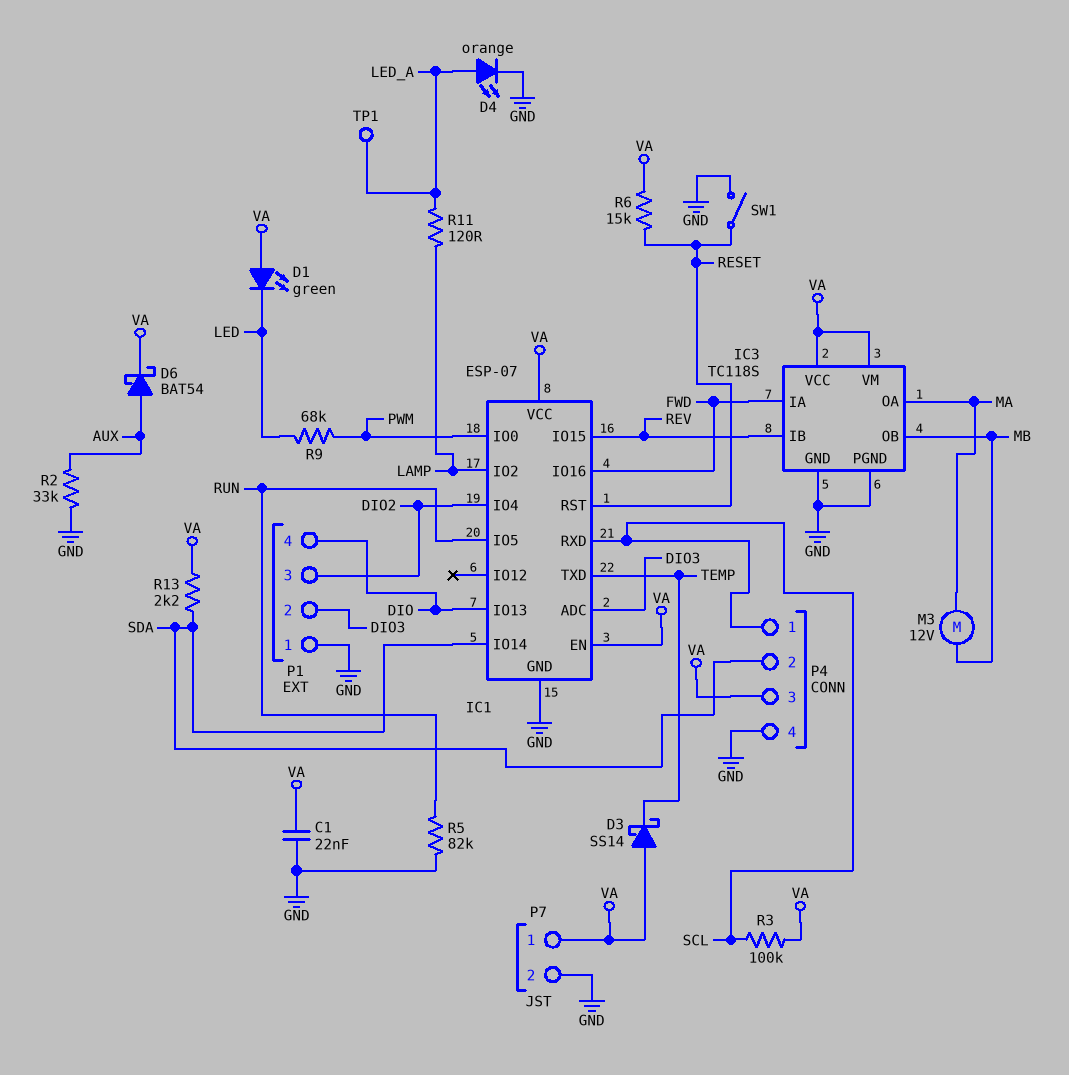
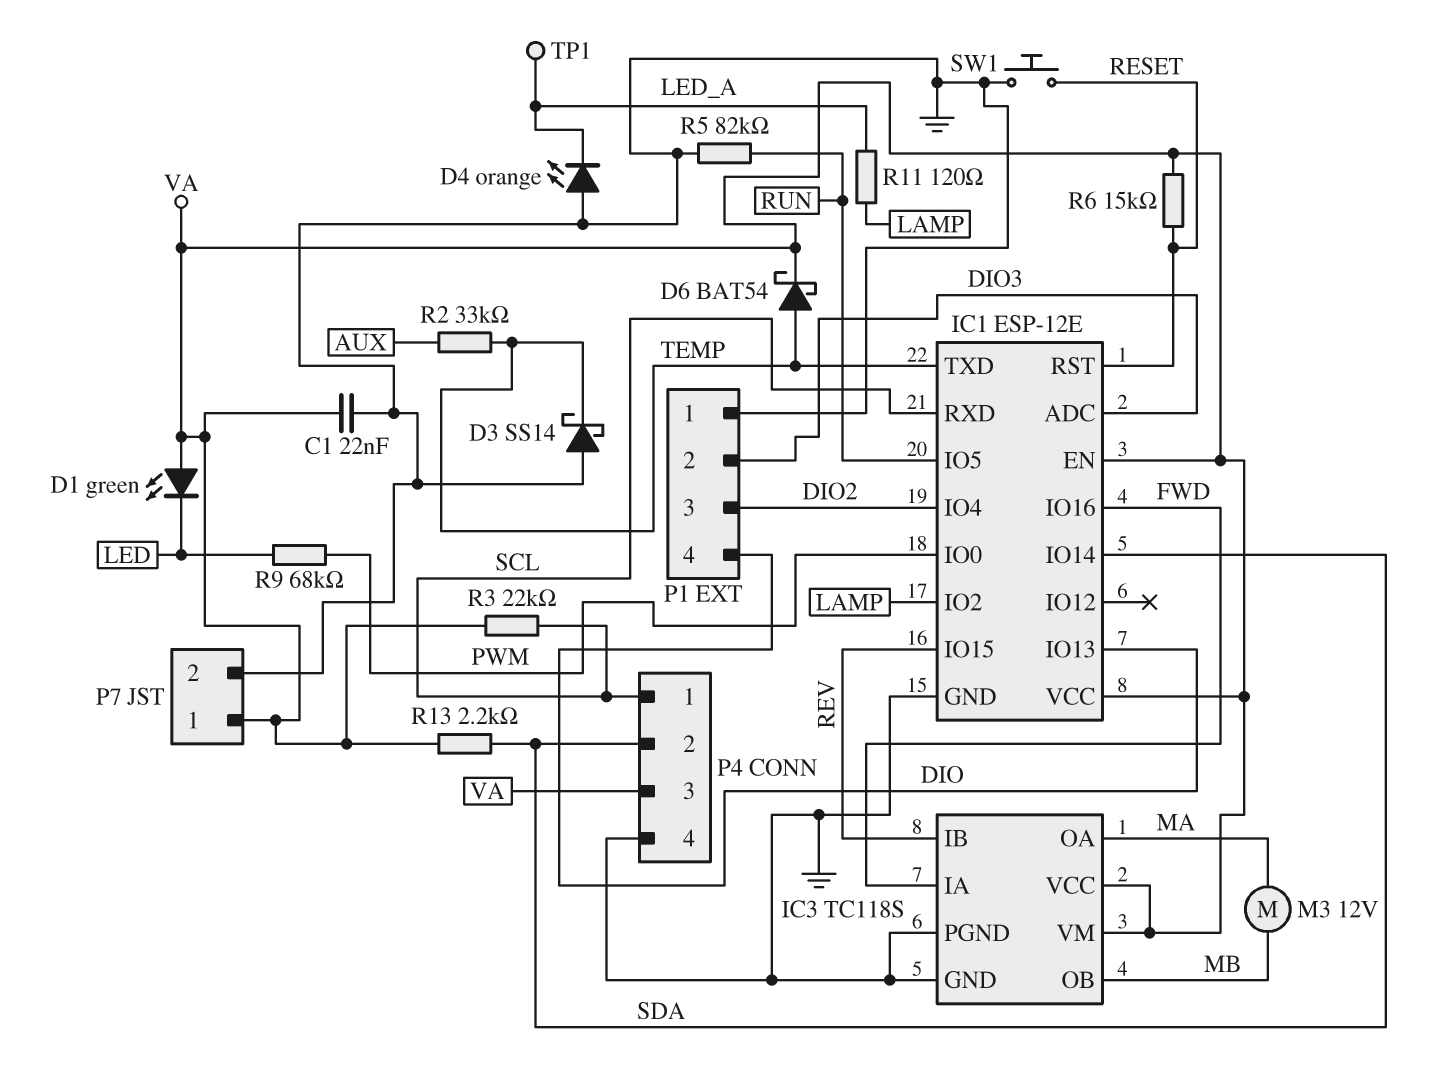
D3: schottky SS14 (A VA, K TEMP) -> schottky SS14 (A GND, K TEMP)
D4: LED orange (A LED_A, K GND) -> LED orange (A GND, K LED_A)
D6: schottky BAT54 (A AUX, K VA) -> schottky BAT54 (A TEMP, K VA)
IC1: ESP-07 -> ESP-12E
R2: 33k (AUX, GND) -> 33k (AUX, TEMP)
R3: 100k (SCL, VA) -> 22k (SCL, VA)
SW1: switch (GND, RESET) -> button (GND, RESET)

